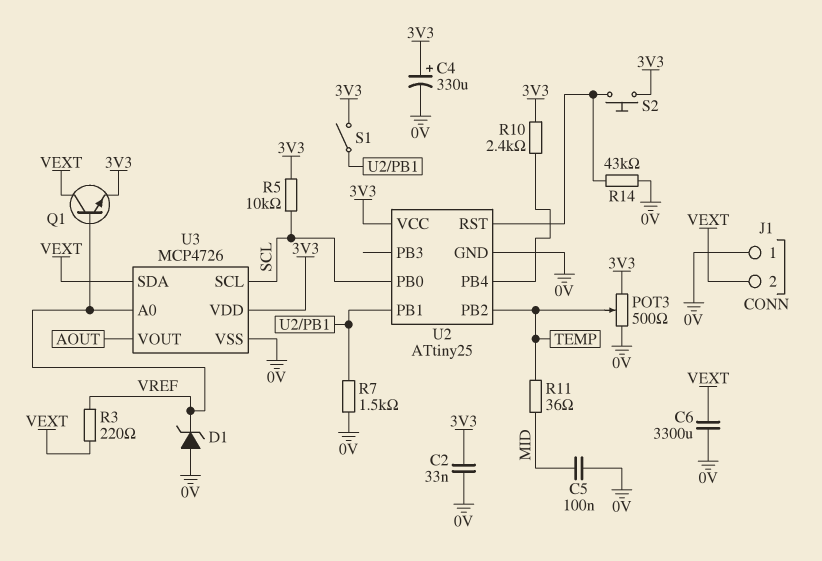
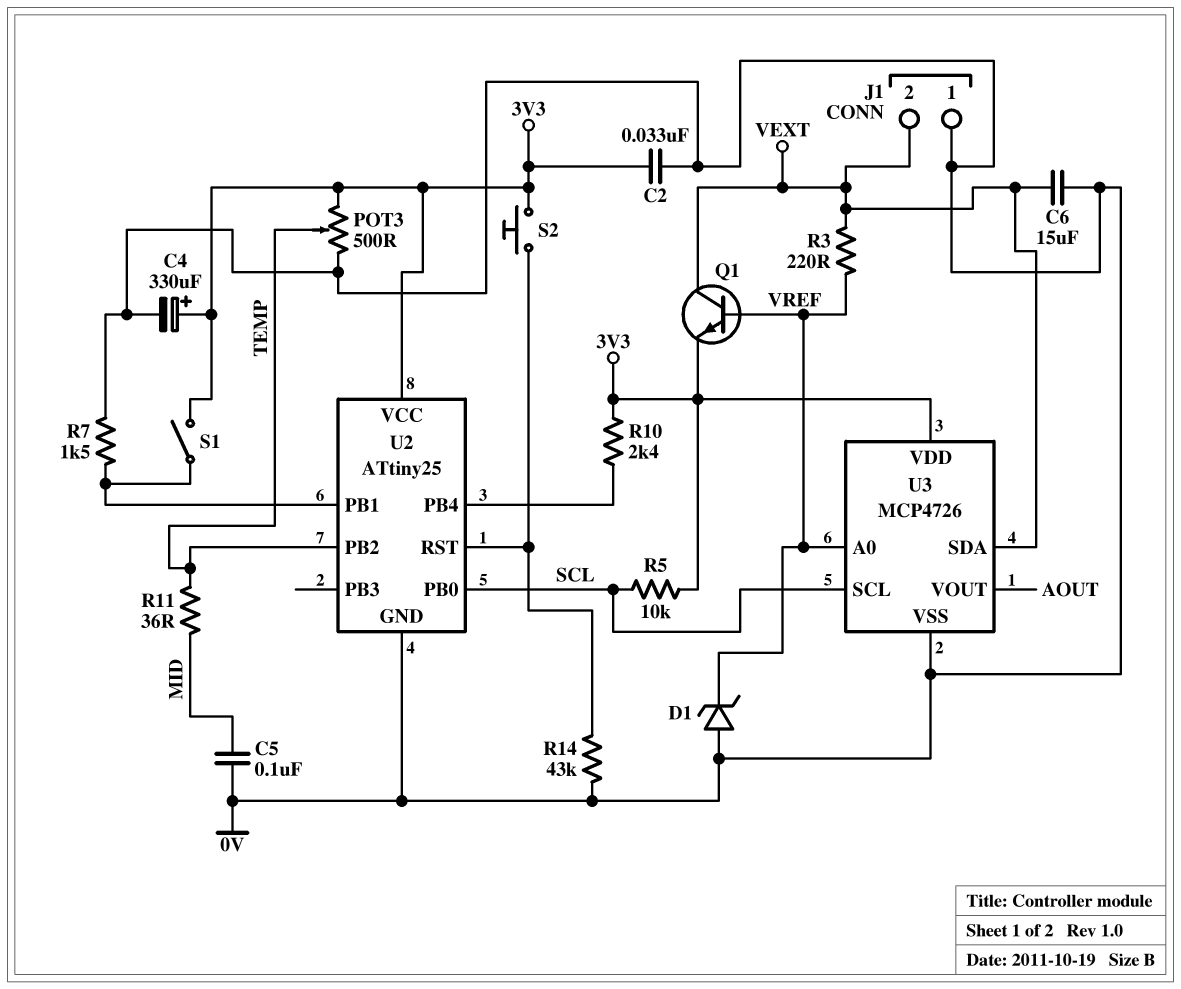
C6: 3300uF (0V, VEXT) -> 15uF (0V, VEXT)

